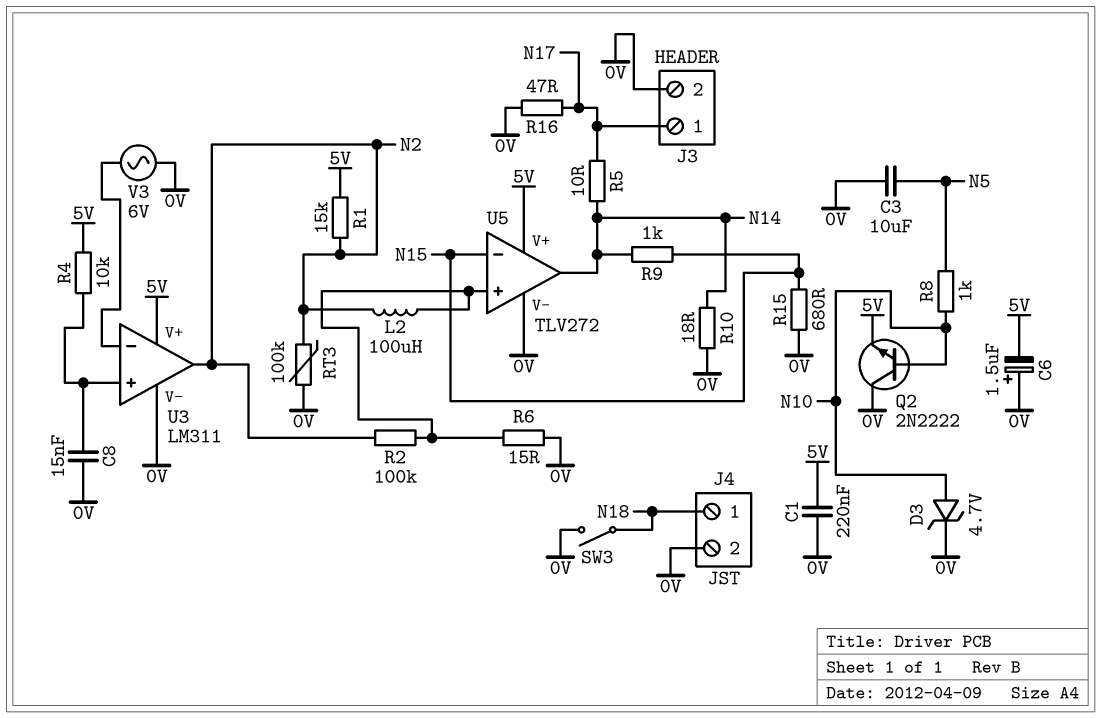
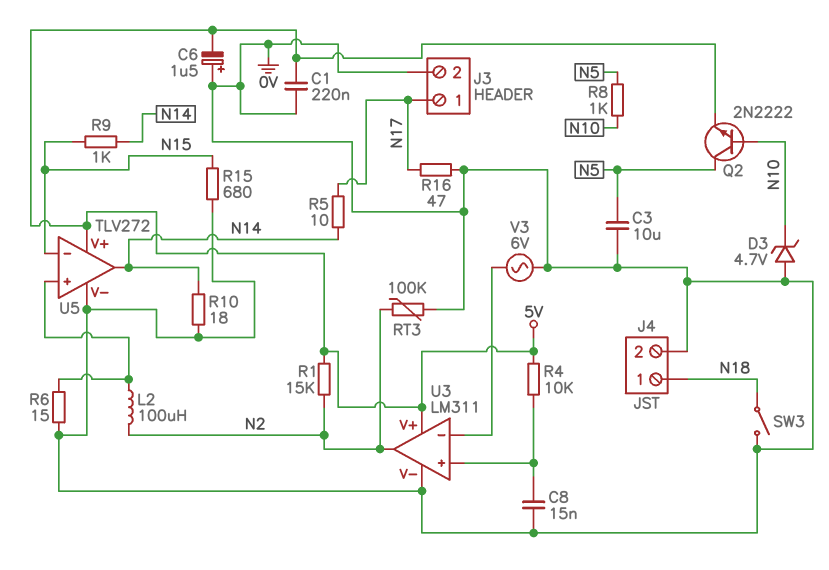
D3: zener 4.7V (A N10, K 0V) -> zener 4.7V (A 0V, K N10)
Q2: NPN 2N2222 (B N10, C 0V, E 5V) -> NPN 2N2222 (B N10, C N5, E 5V)
R2: 100k (N2, U5/in+) -> none

